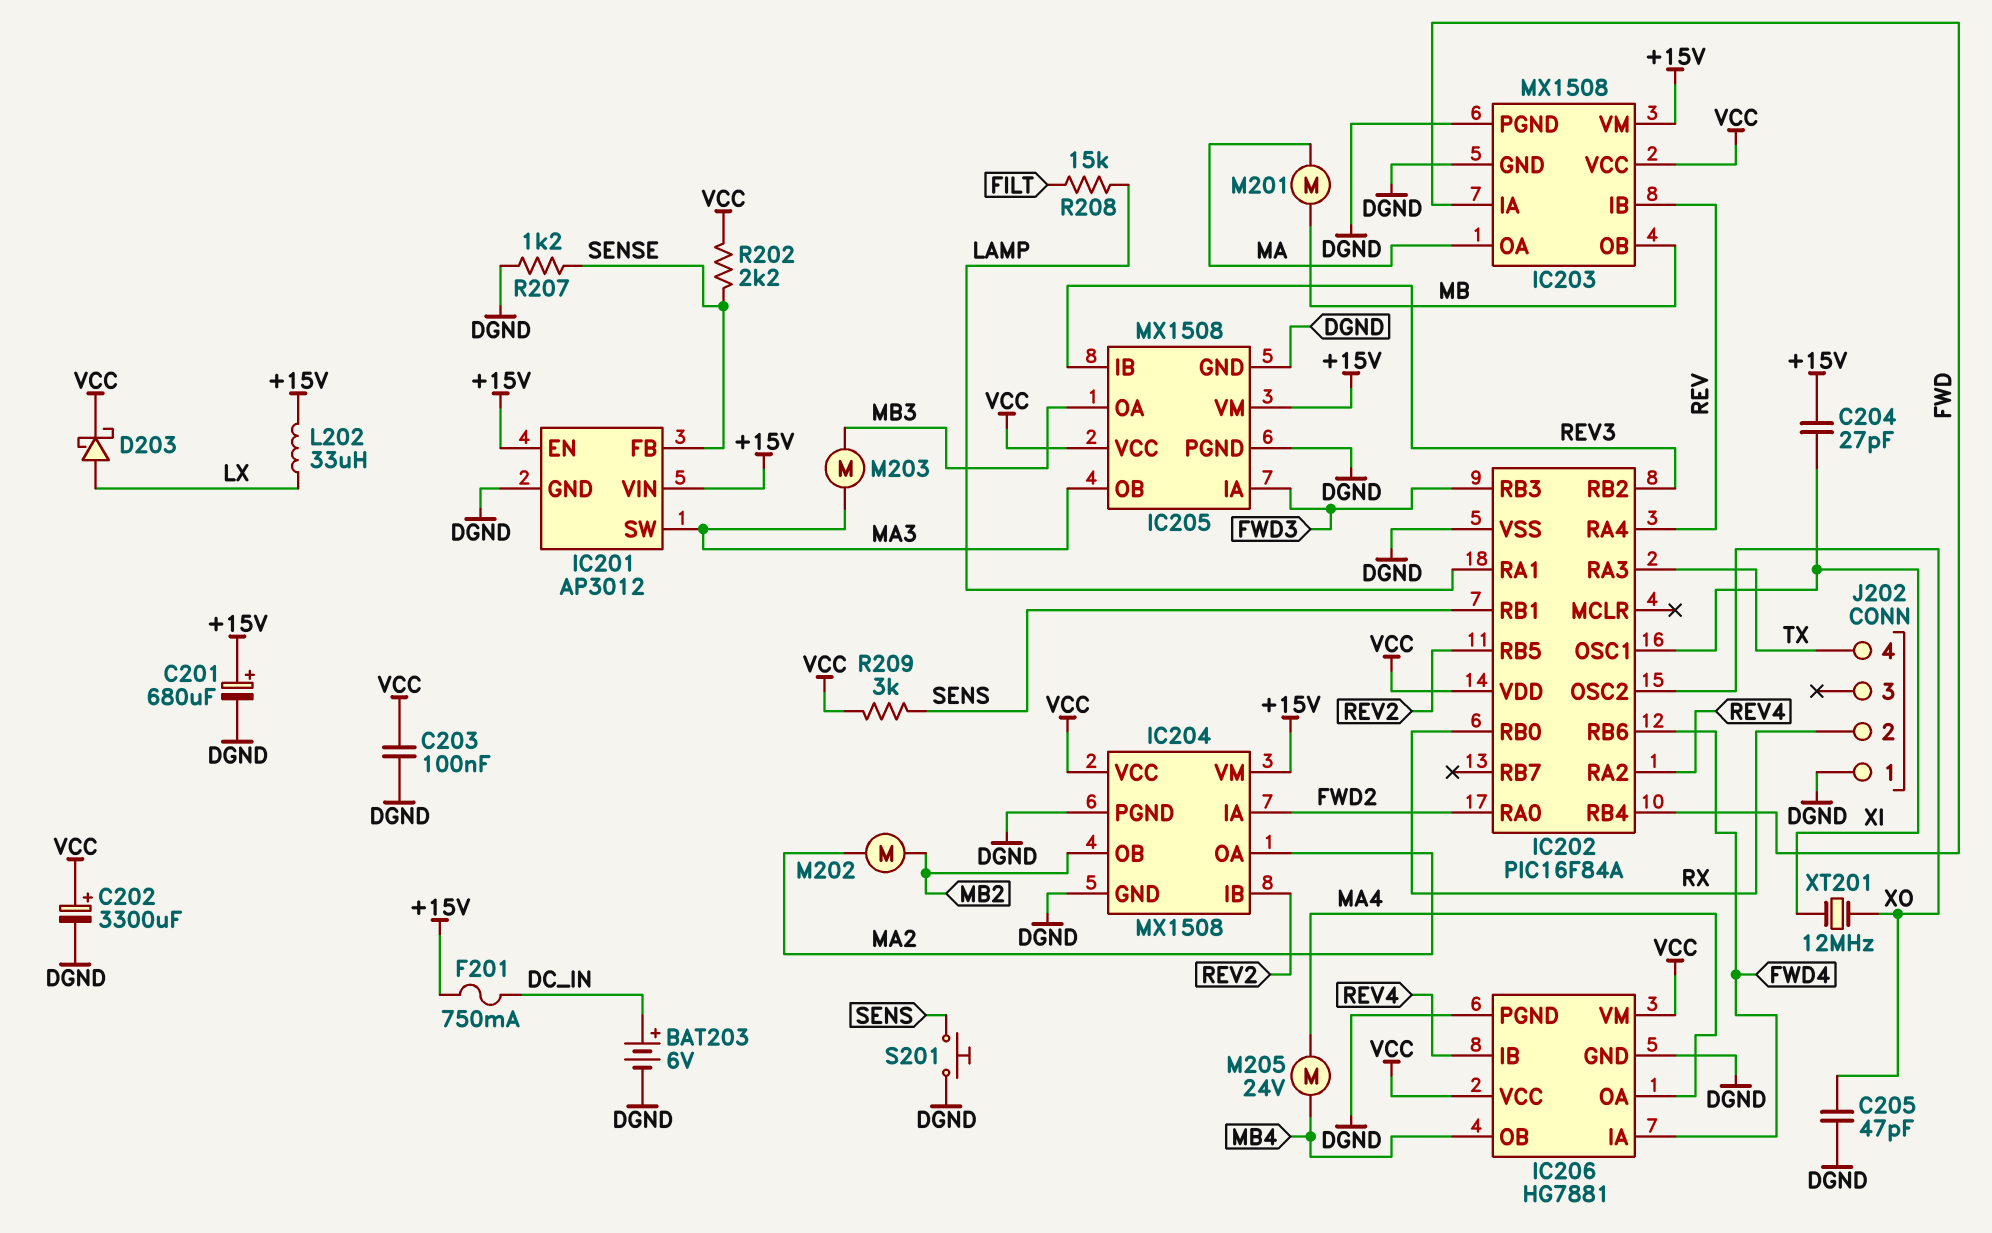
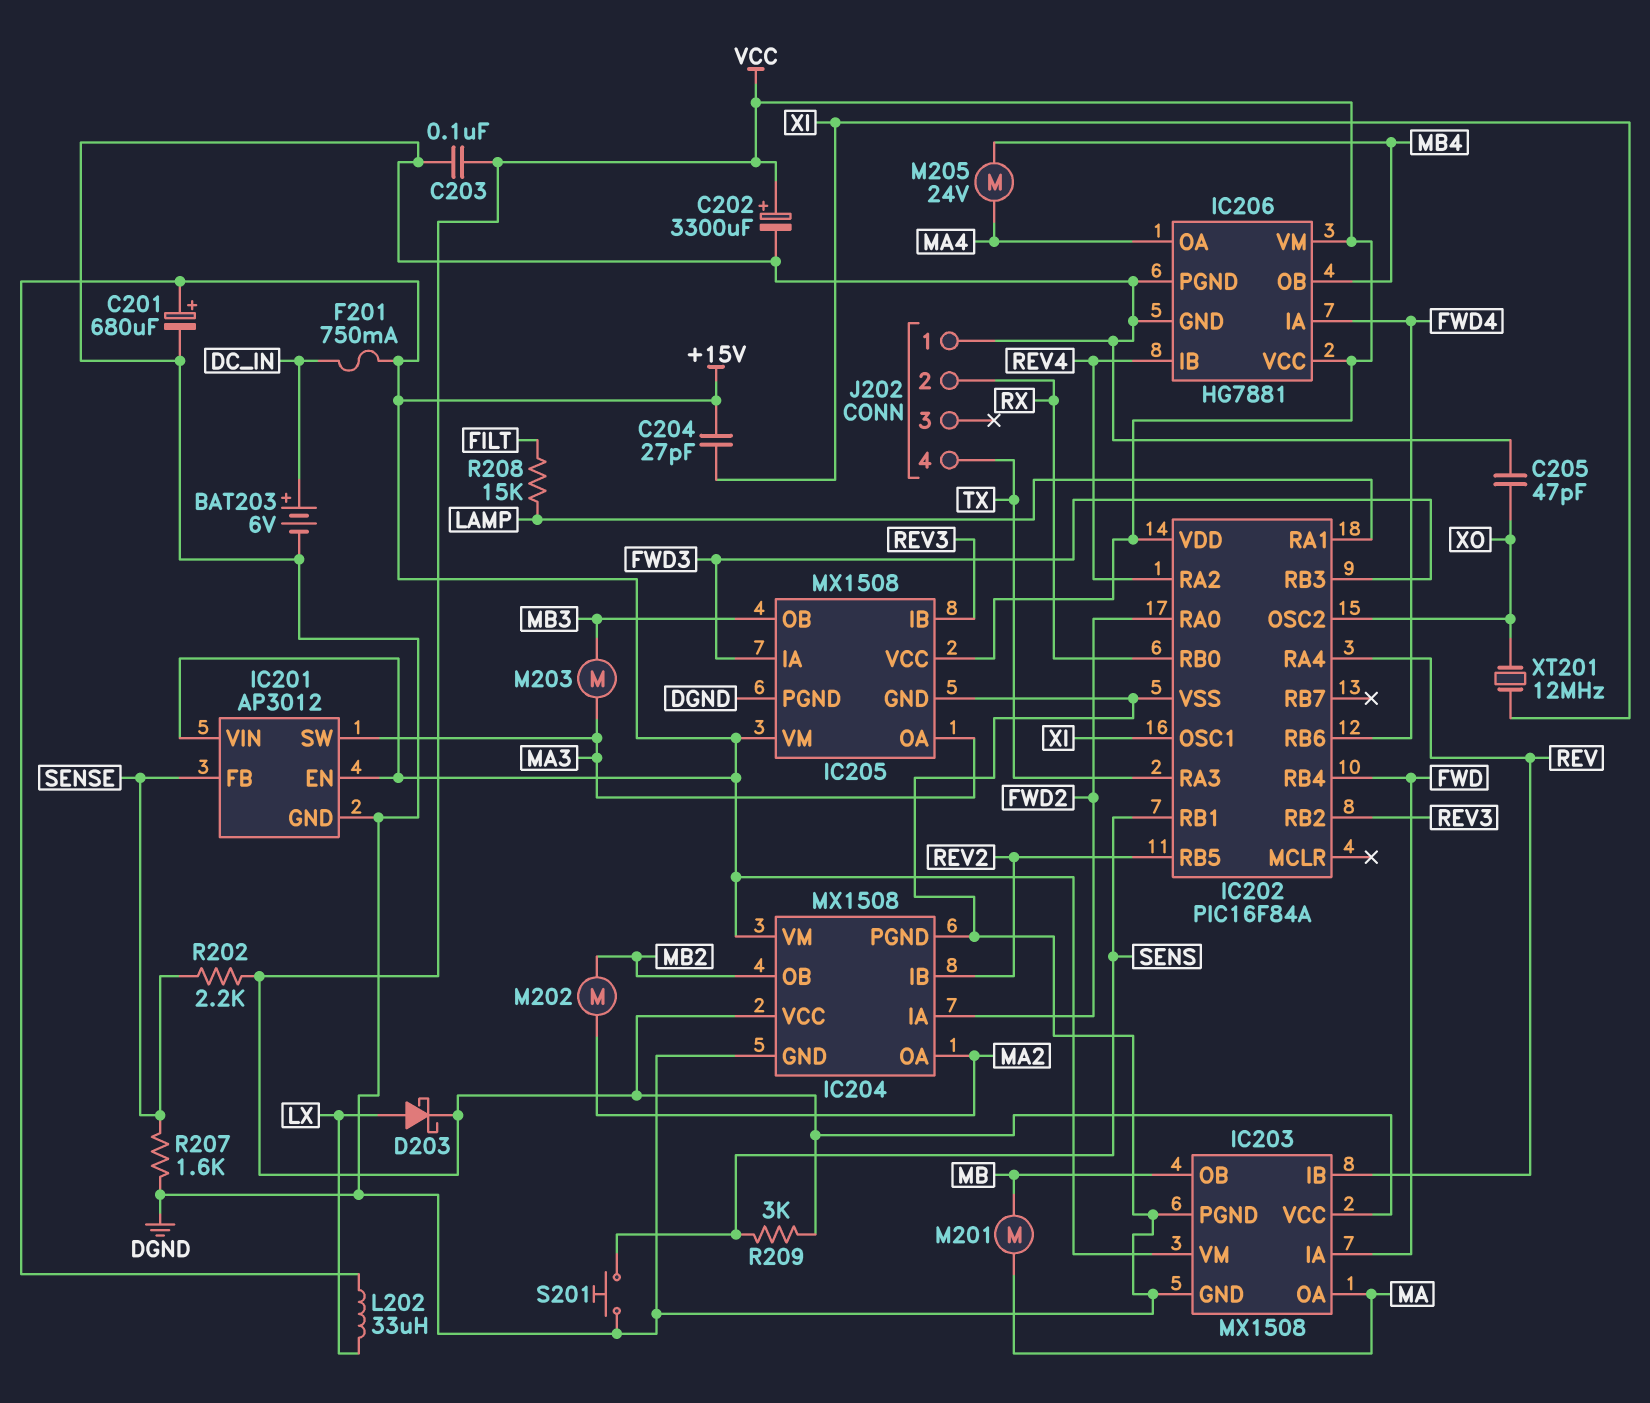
IC205 pin OA: MB3 -> MA3
IC205 pin OB: MA3 -> MB3
R207: 1.2k (DGND, SENSE) -> 1.6k (DGND, SENSE)

